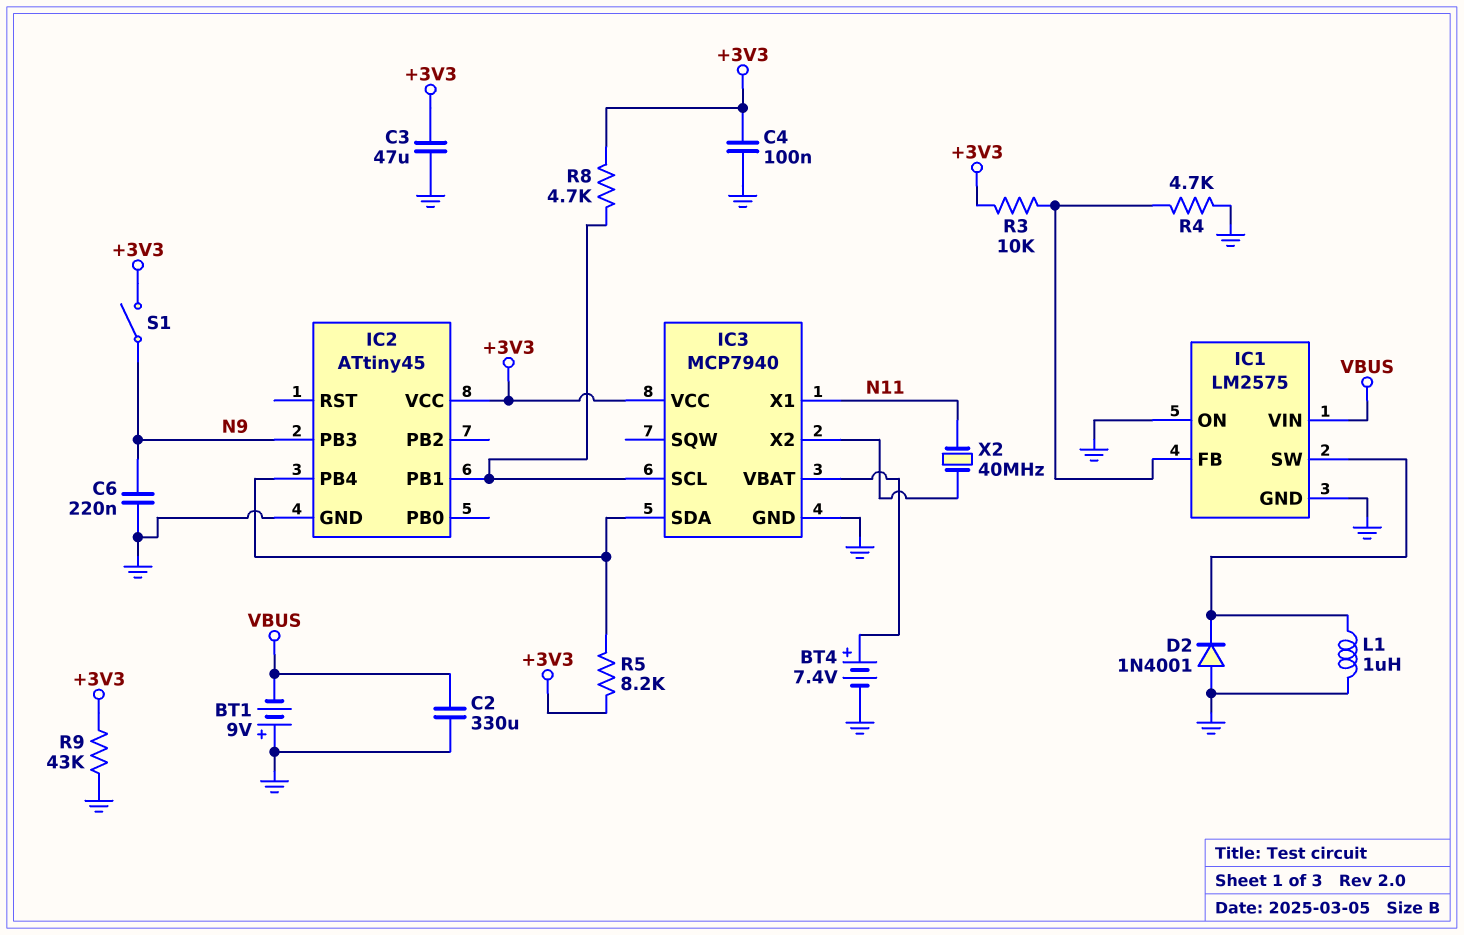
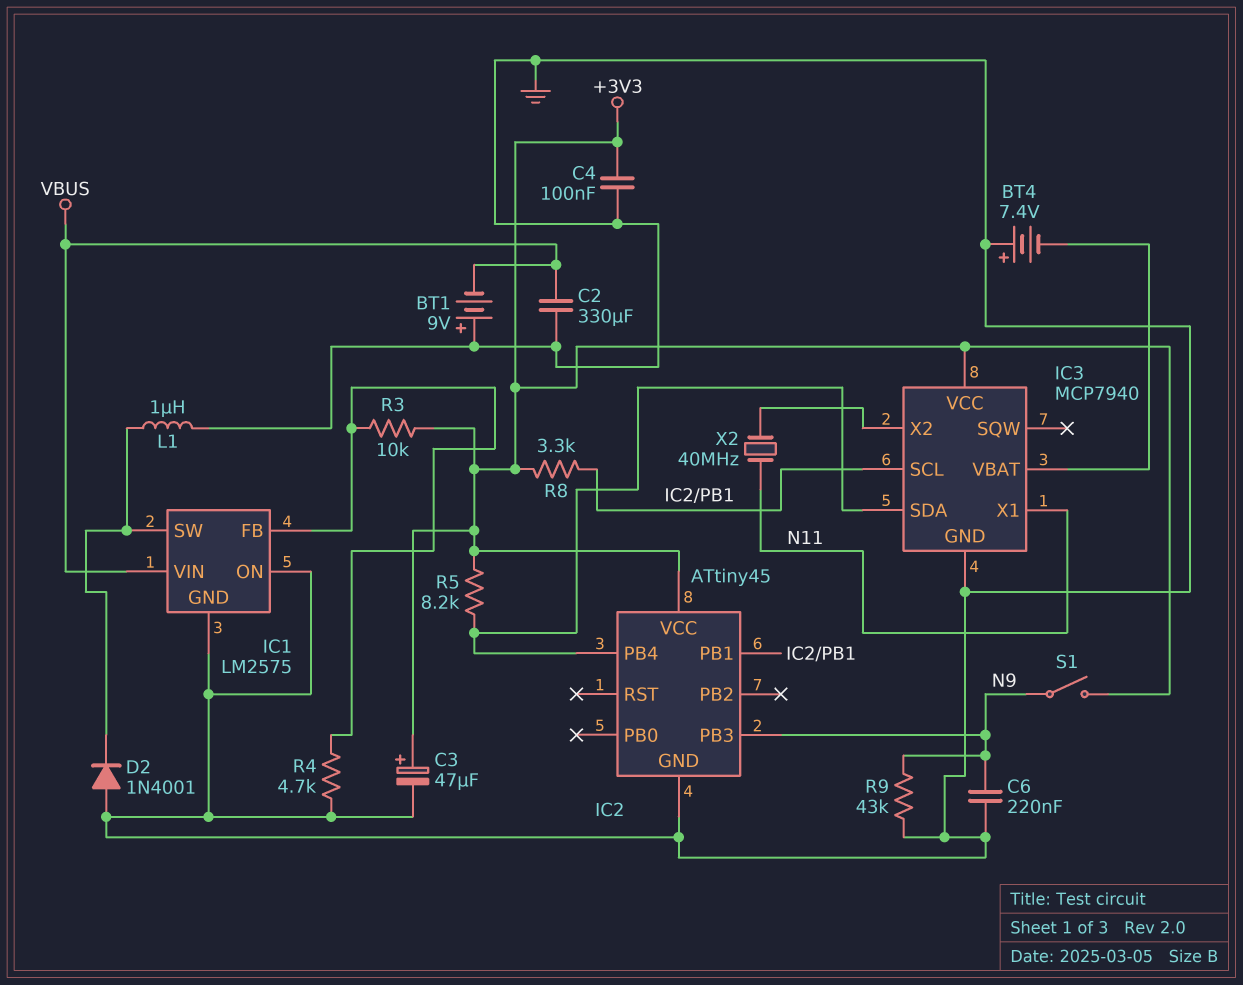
BT4: 7.4V (plus IC3/VBAT, minus GND) -> 7.4V (plus GND, minus IC3/VBAT)
C3: 47uF (+3V3, GND) -> 47uF (plus +3V3, minus GND)
R8: 4.7k (+3V3, IC2/PB1) -> 3.3k (+3V3, IC2/PB1)
R9: 43k (+3V3, GND) -> 43k (GND, N9)

